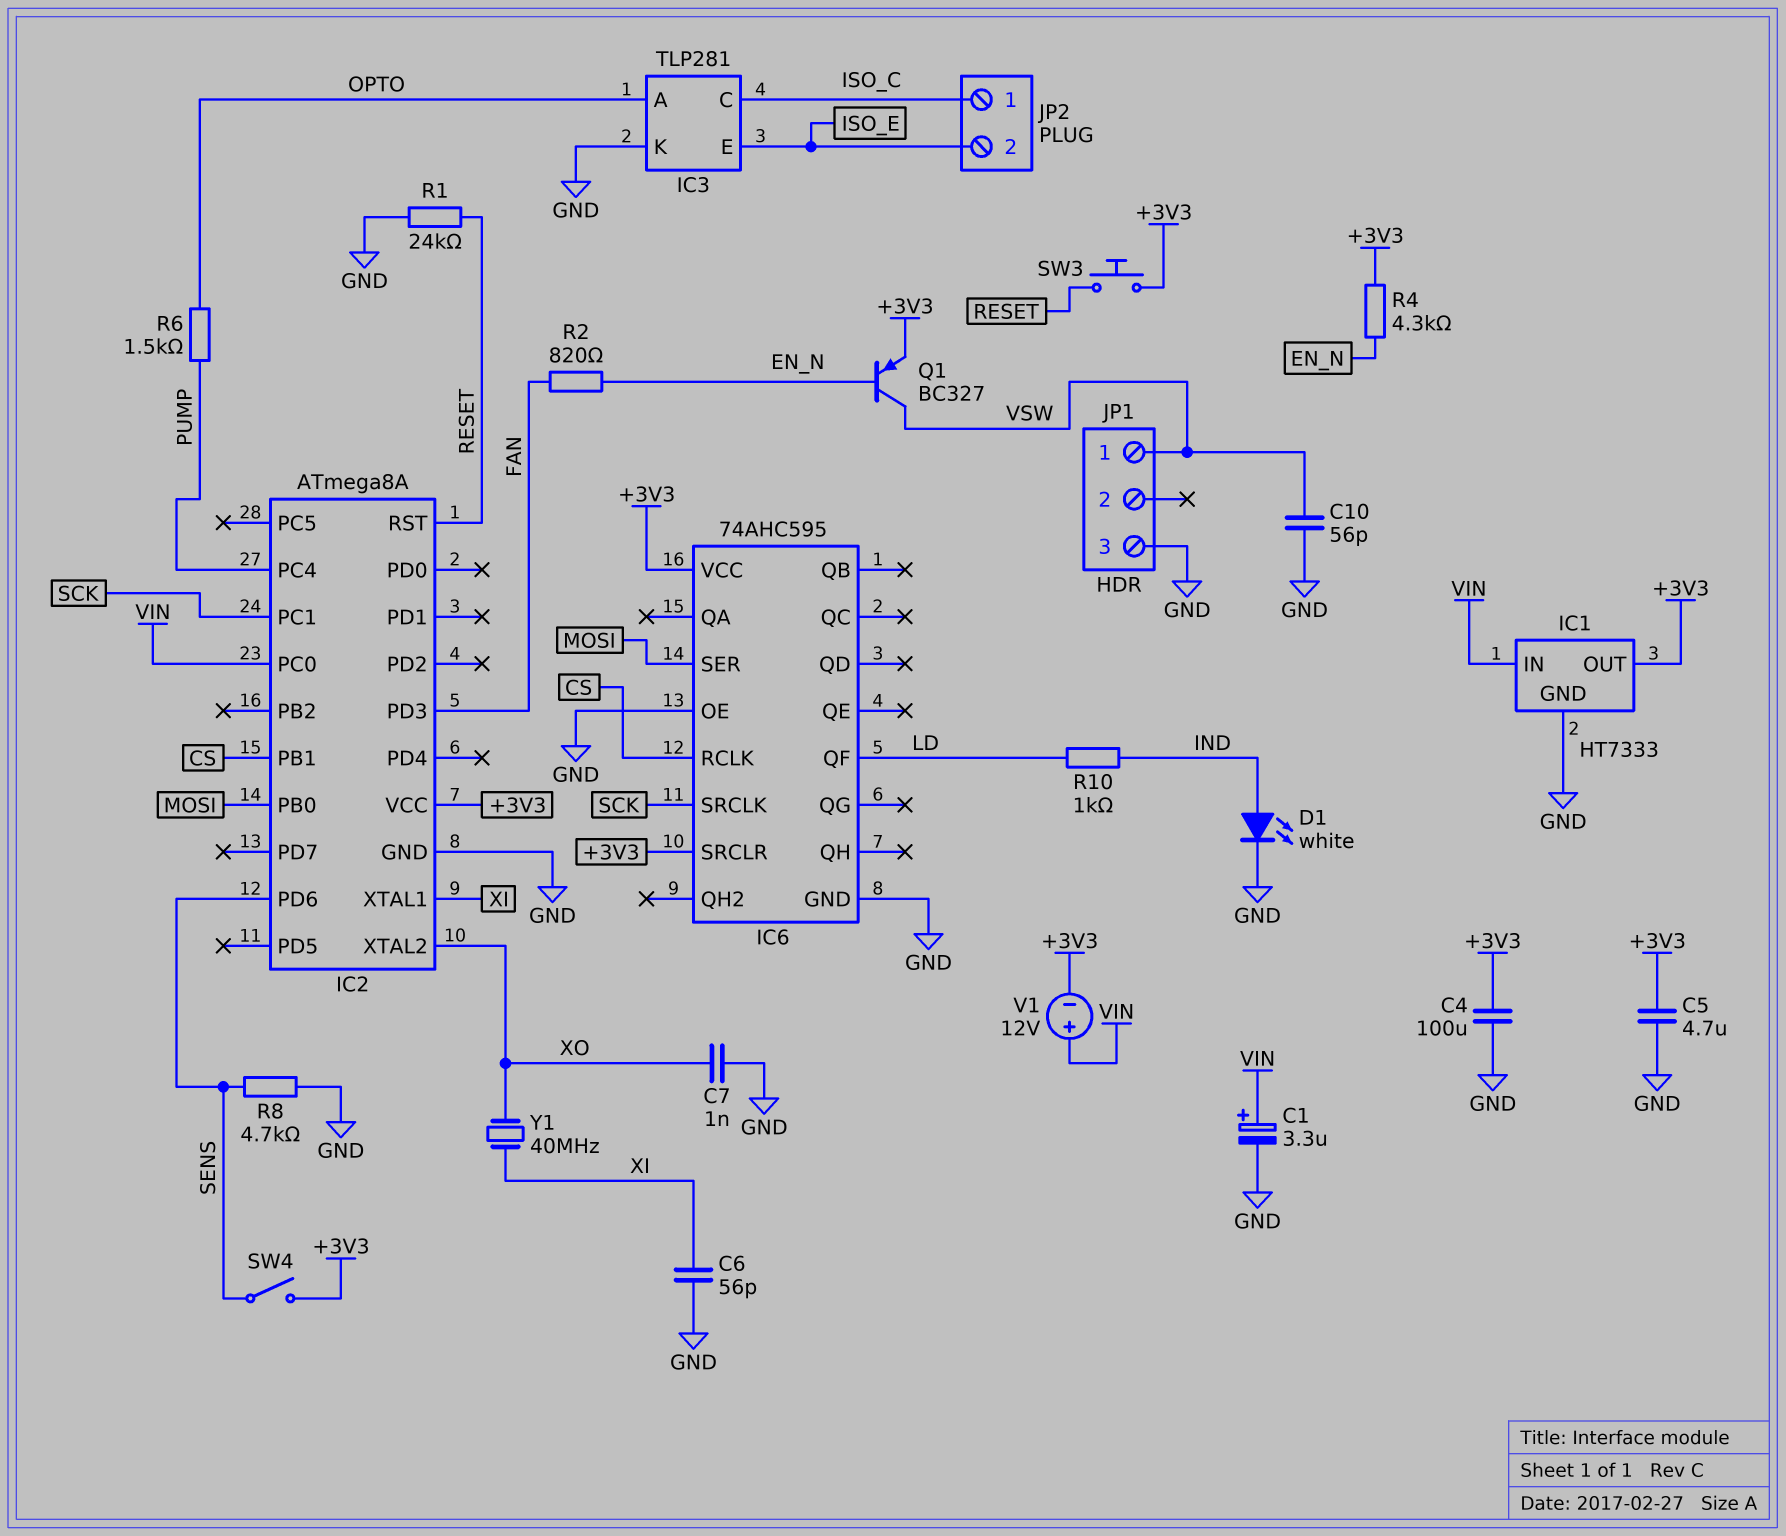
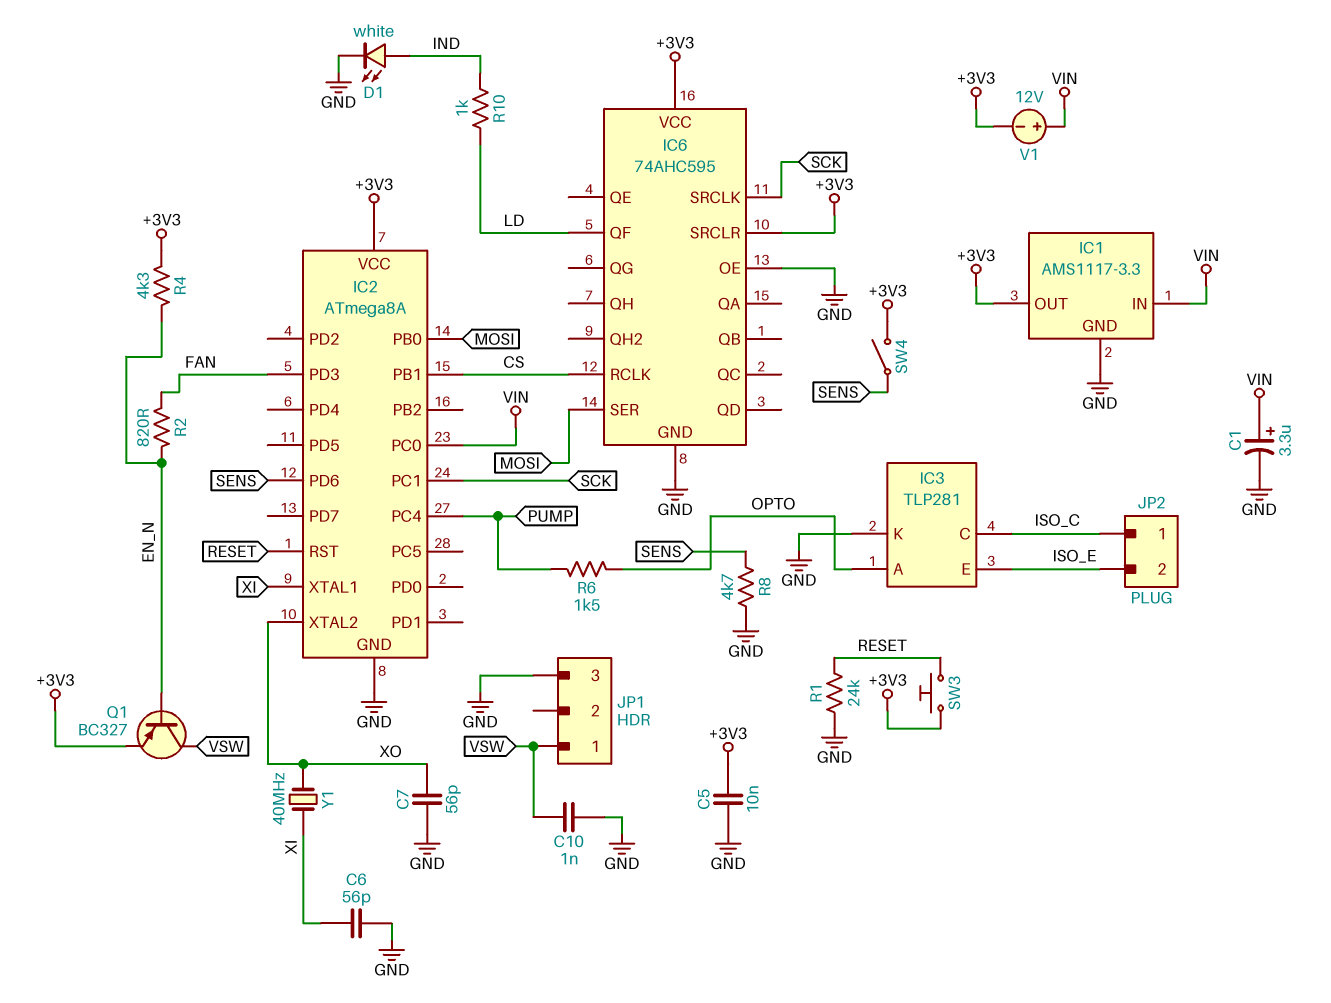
C4: 100uF (+3V3, GND) -> none
C5: 4.7uF (+3V3, GND) -> 10nF (+3V3, GND)
C7: 1nF (GND, XO) -> 56pF (GND, XO)
C10: 56pF (GND, VSW) -> 1nF (GND, VSW)
IC1: HT7333 -> AMS1117-3.3

